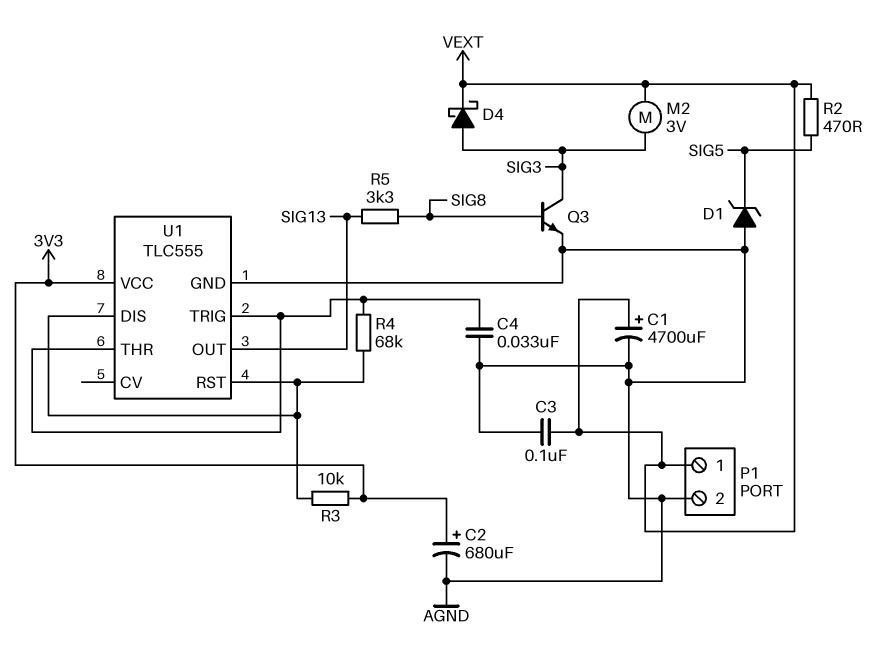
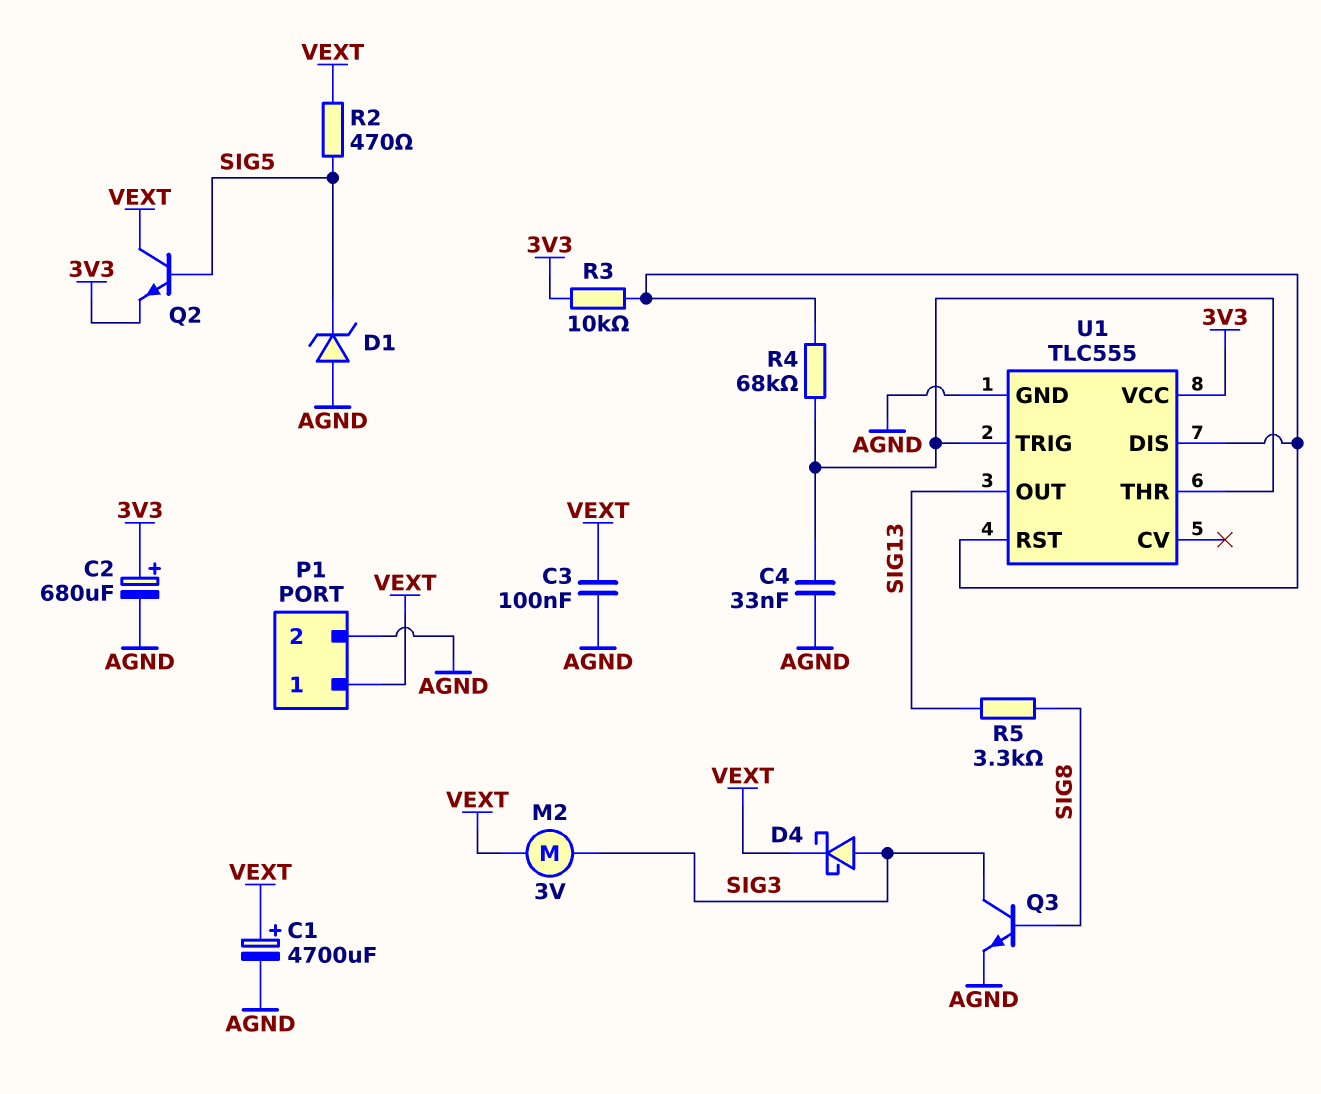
Q2: none -> NPN (B SIG5, C VEXT, E 3V3)

